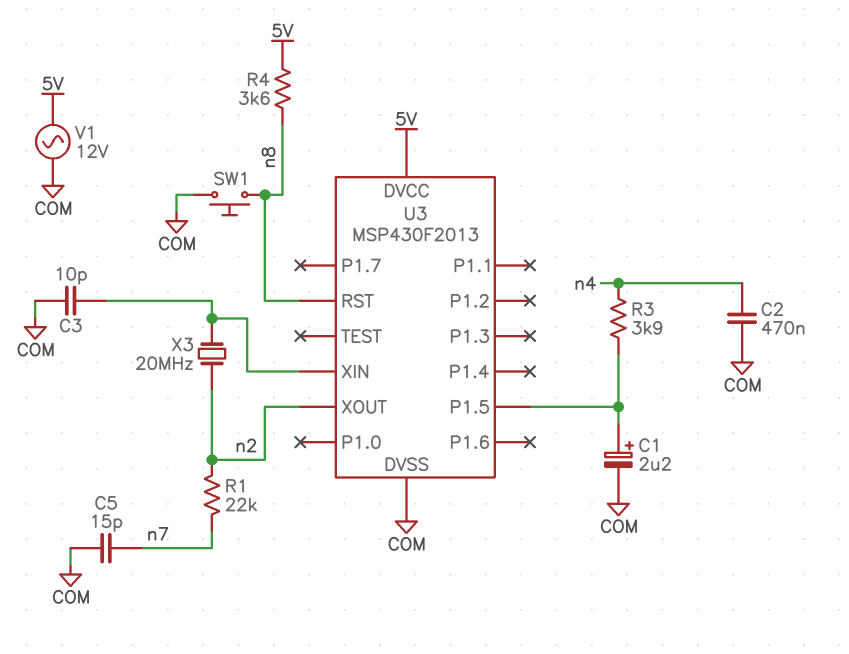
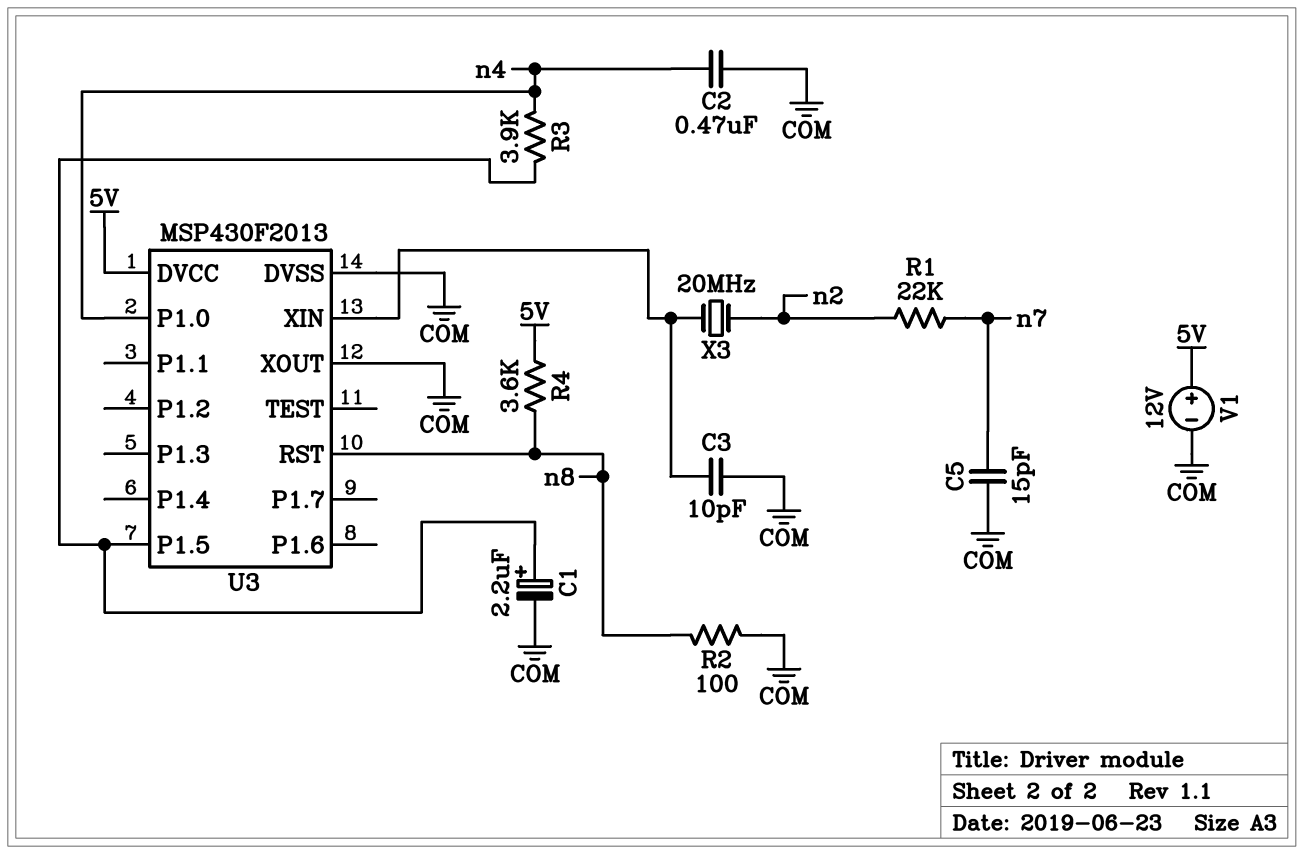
R2: none -> 100 (COM, n8)
SW1: button (COM, n8) -> none
U3 pin P1.0: none -> n4
U3 pin XOUT: n2 -> COM
V1: AC 12V (5V, COM) -> 12V (plus 5V, minus COM)

